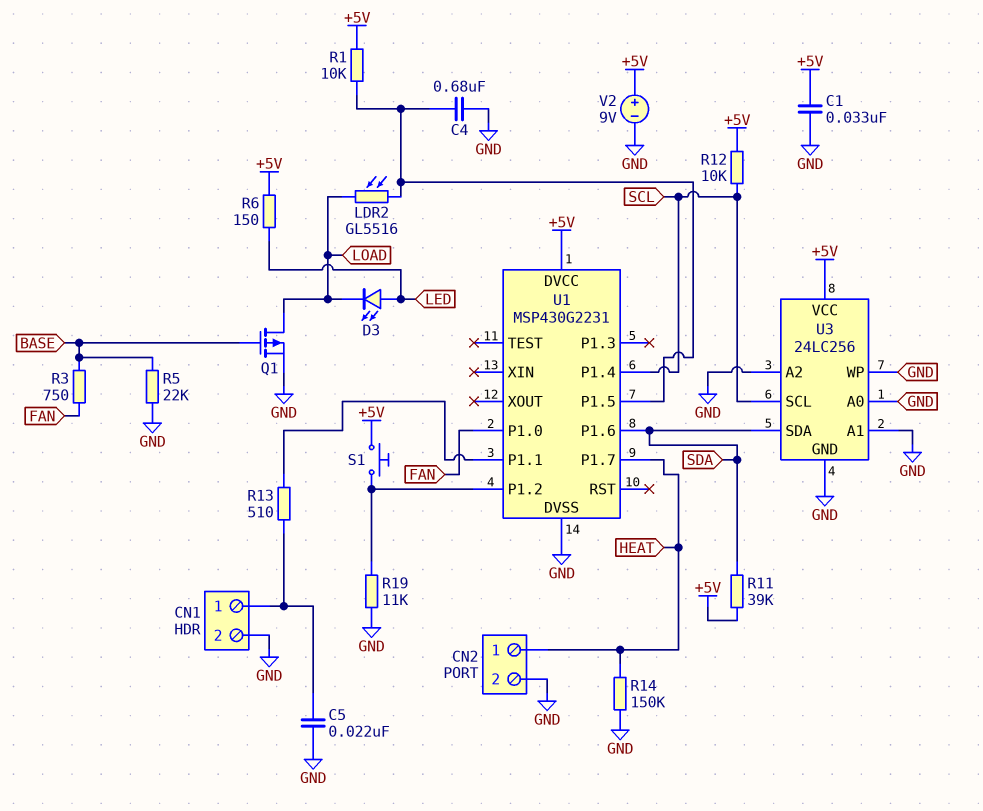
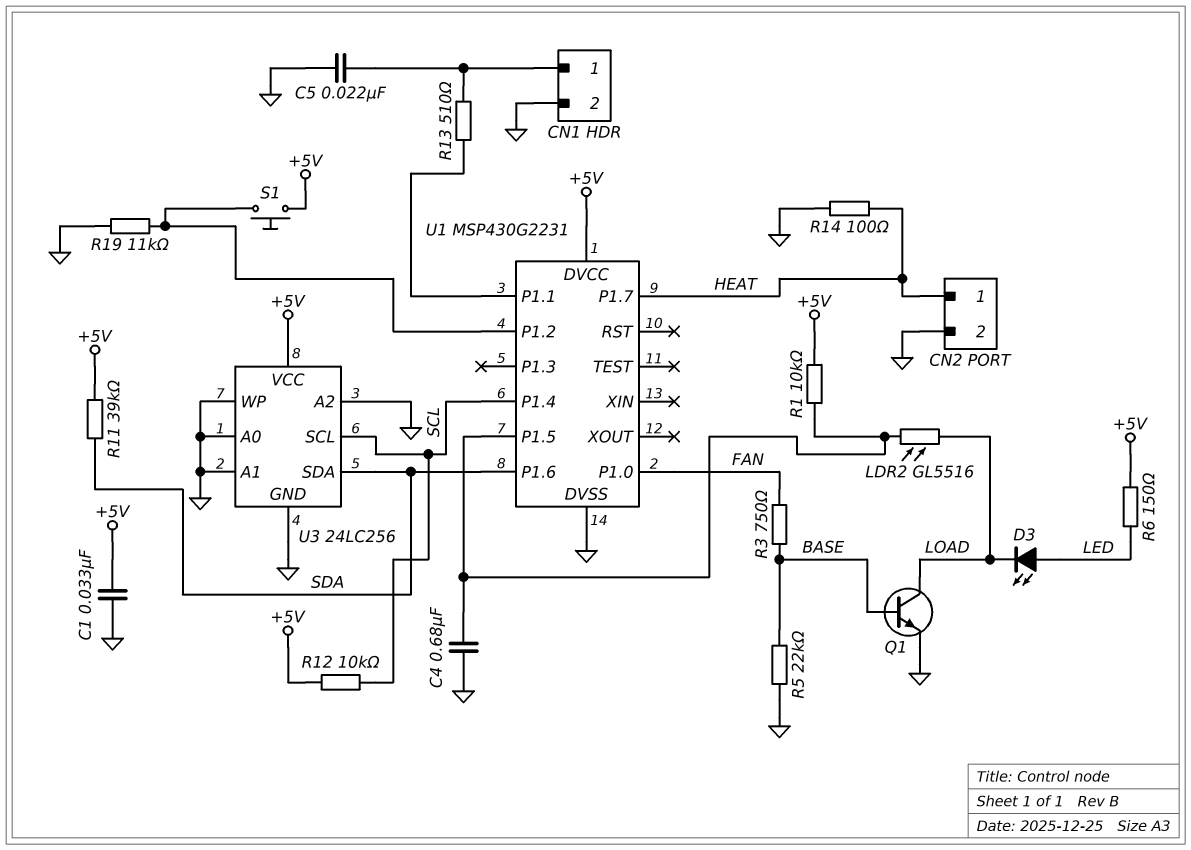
Q1: PMOS (G BASE, D LOAD, S GND) -> NPN (B BASE, C LOAD, E GND)
R14: 150k (GND, HEAT) -> 100 (GND, HEAT)
V2: 9V (plus +5V, minus GND) -> none

